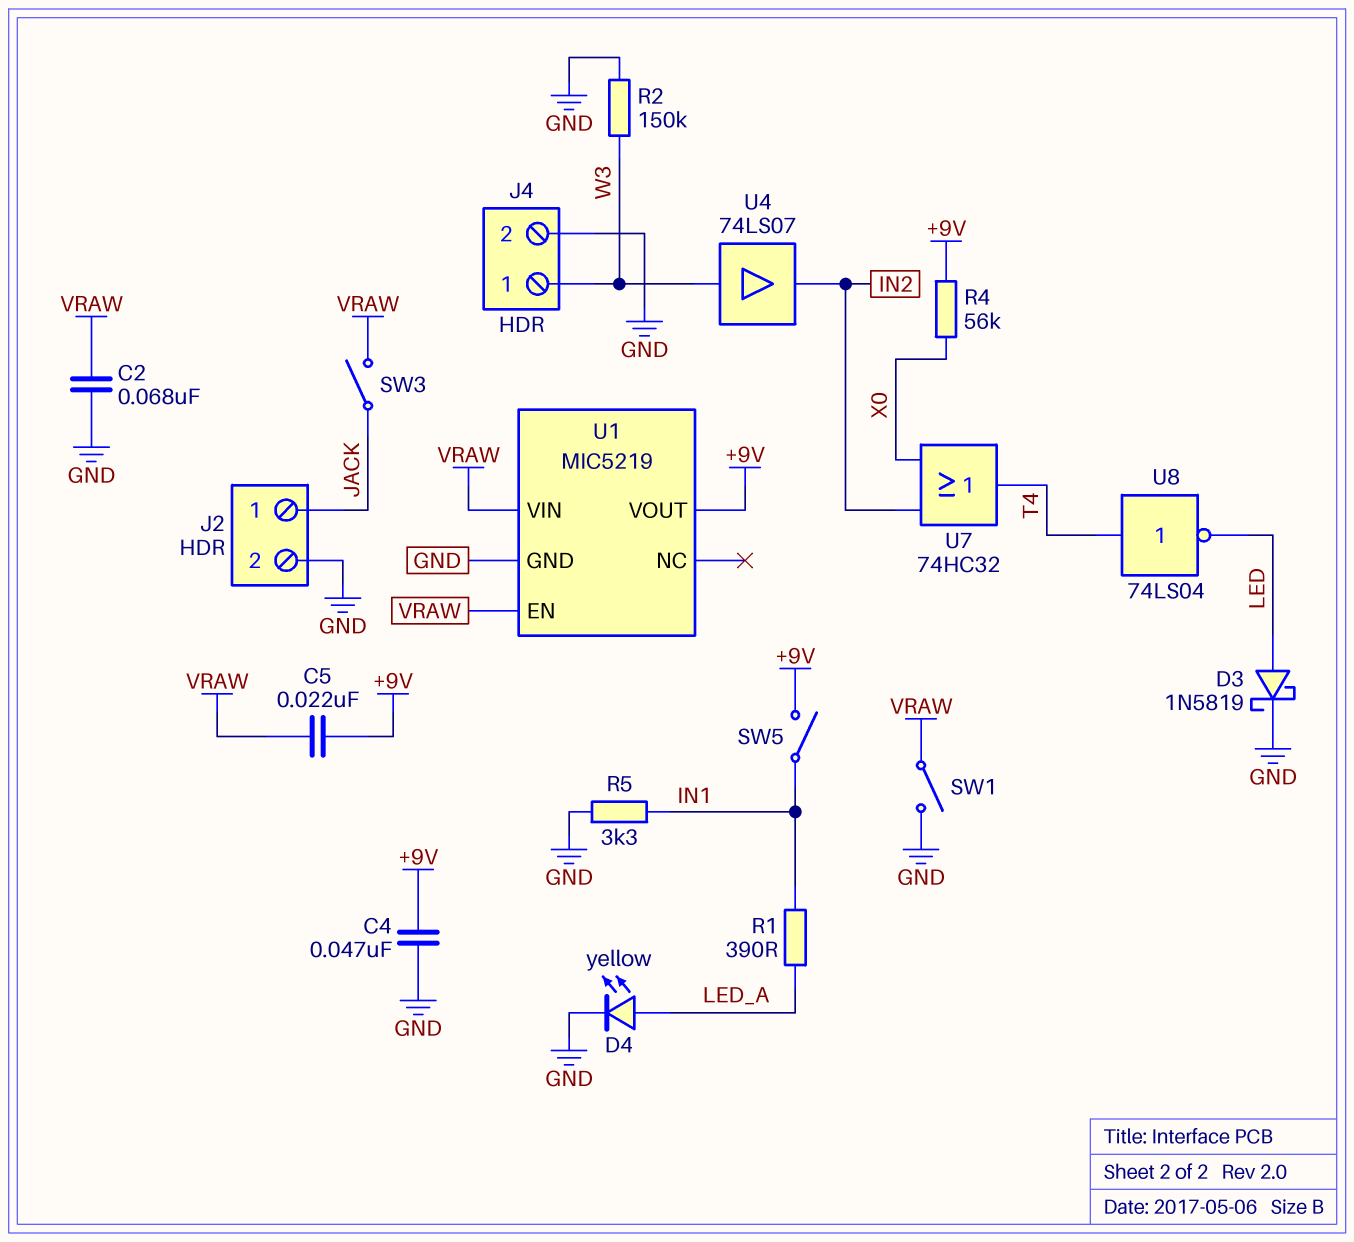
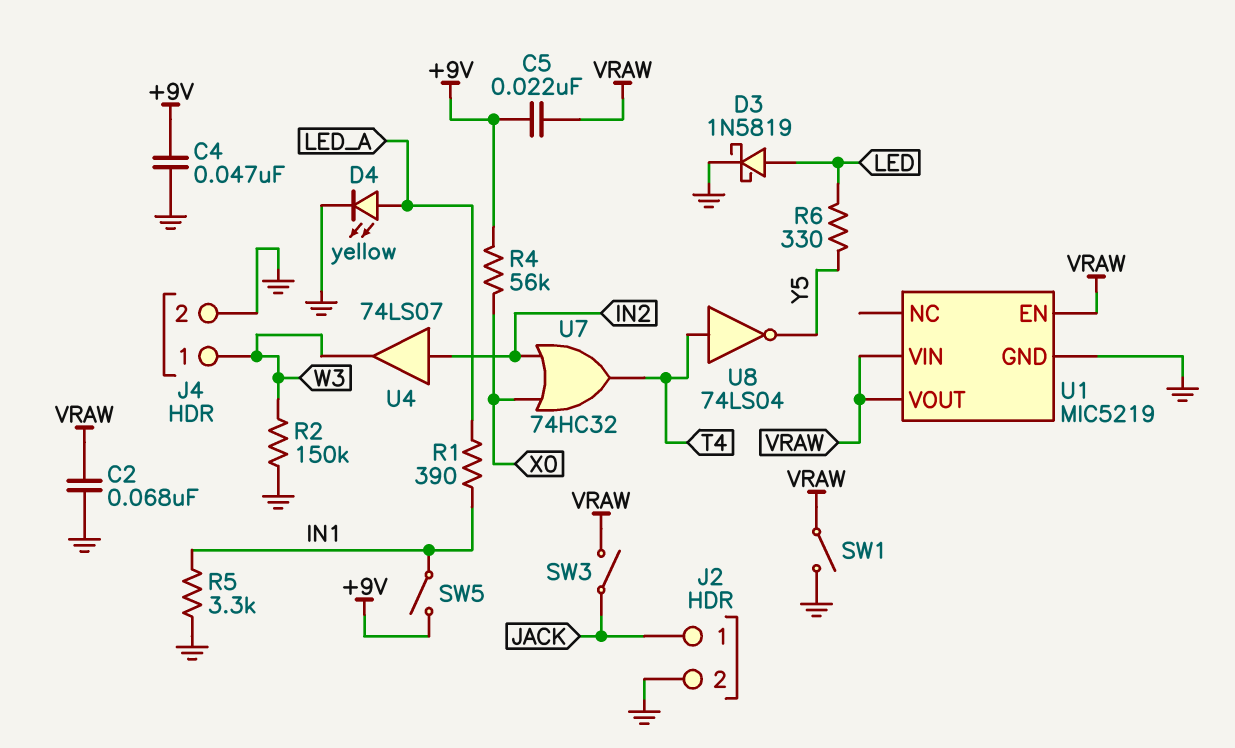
R6: none -> 330 (LED, Y5)
U1 pin VOUT: +9V -> VRAW
U4: buffer 74LS07 (in W3, out IN2) -> buffer 74LS07 (in IN2, out W3)
U8: NOT 74LS04 (in T4, out LED) -> NOT 74LS04 (in T4, out Y5)

